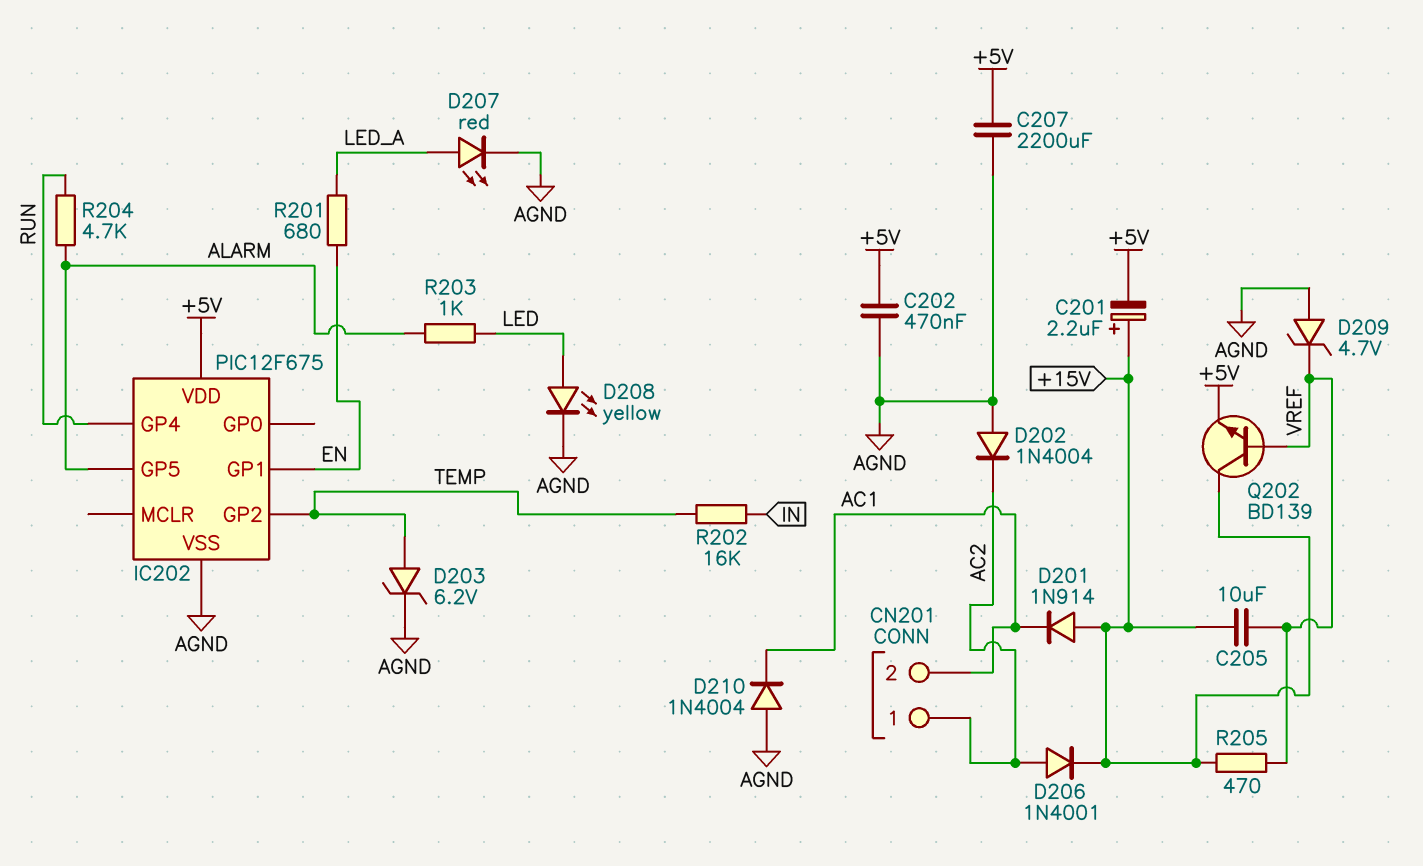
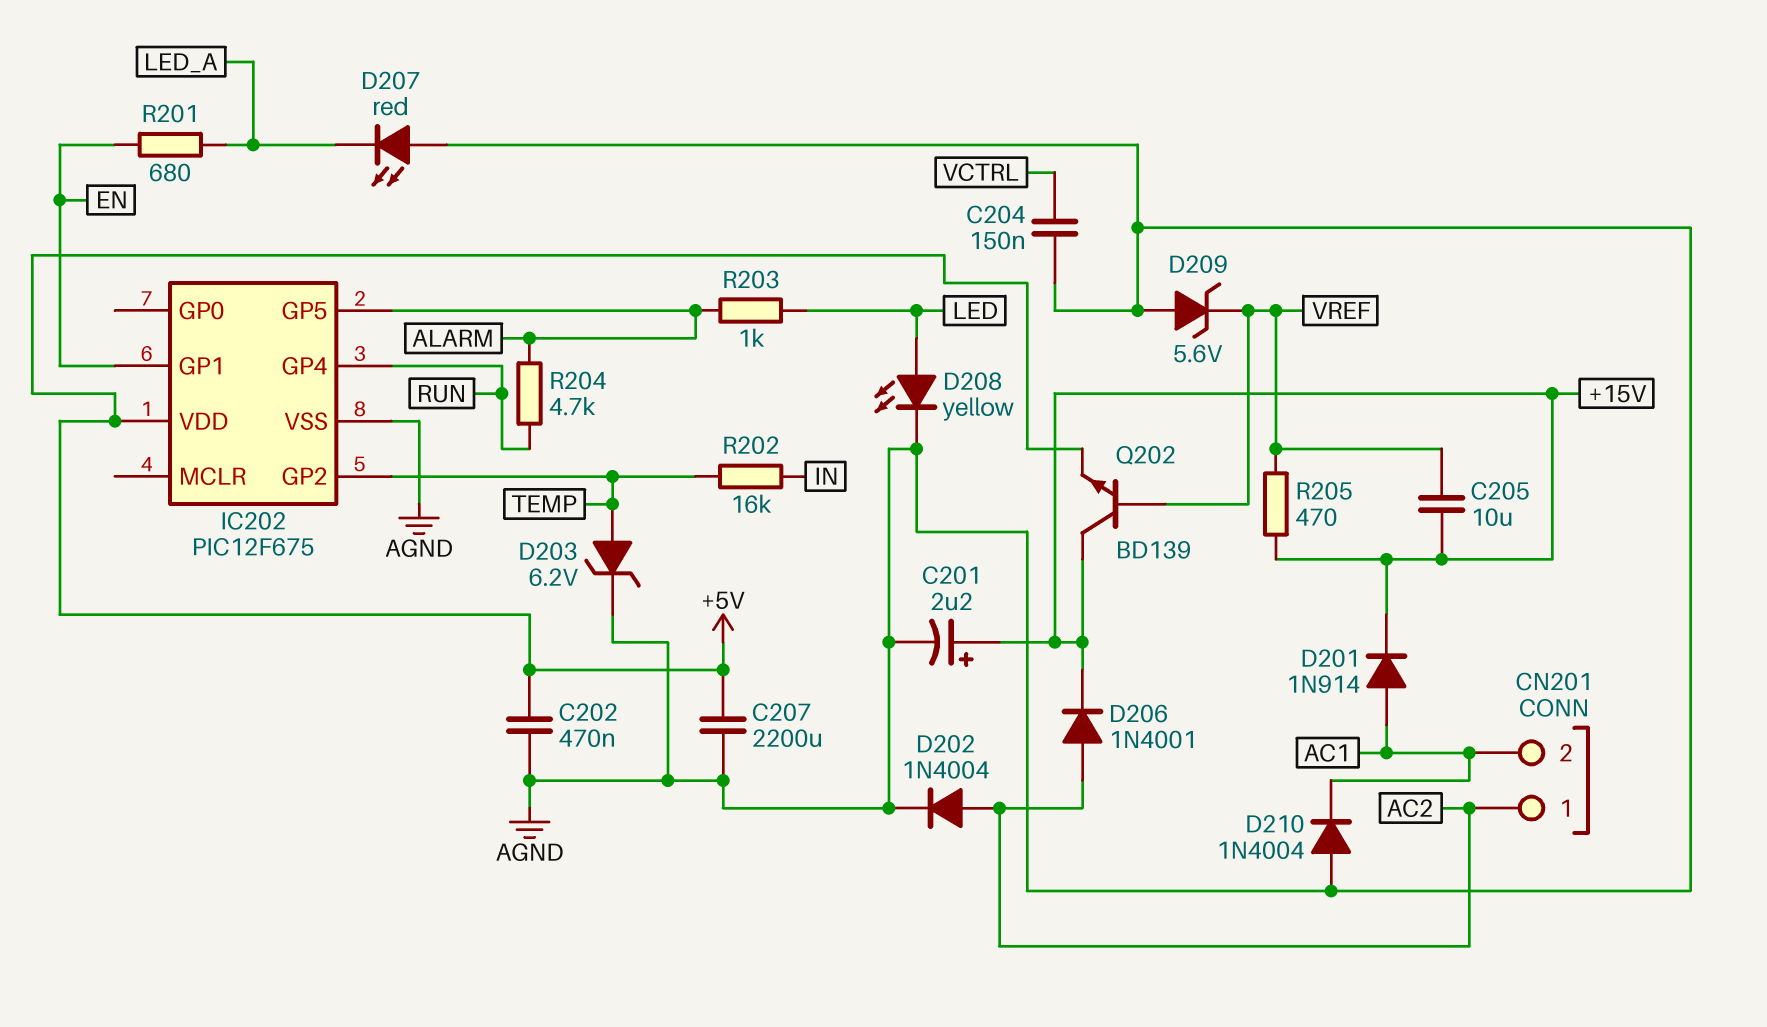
C201: 2.2uF (plus +15V, minus +5V) -> 2.2uF (plus +15V, minus AGND)
C204: none -> 150nF (AGND, VCTRL)
D201: diode 1N914 (A +15V, K AC1) -> diode 1N914 (A AC1, K +15V)
D202: diode 1N4004 (A AGND, K AC2) -> diode 1N4004 (A AC2, K AGND)
D207: LED red (A LED_A, K AGND) -> LED red (A AGND, K LED_A)
D209: zener 4.7V (A AGND, K VREF) -> zener 5.6V (A AGND, K VREF)

